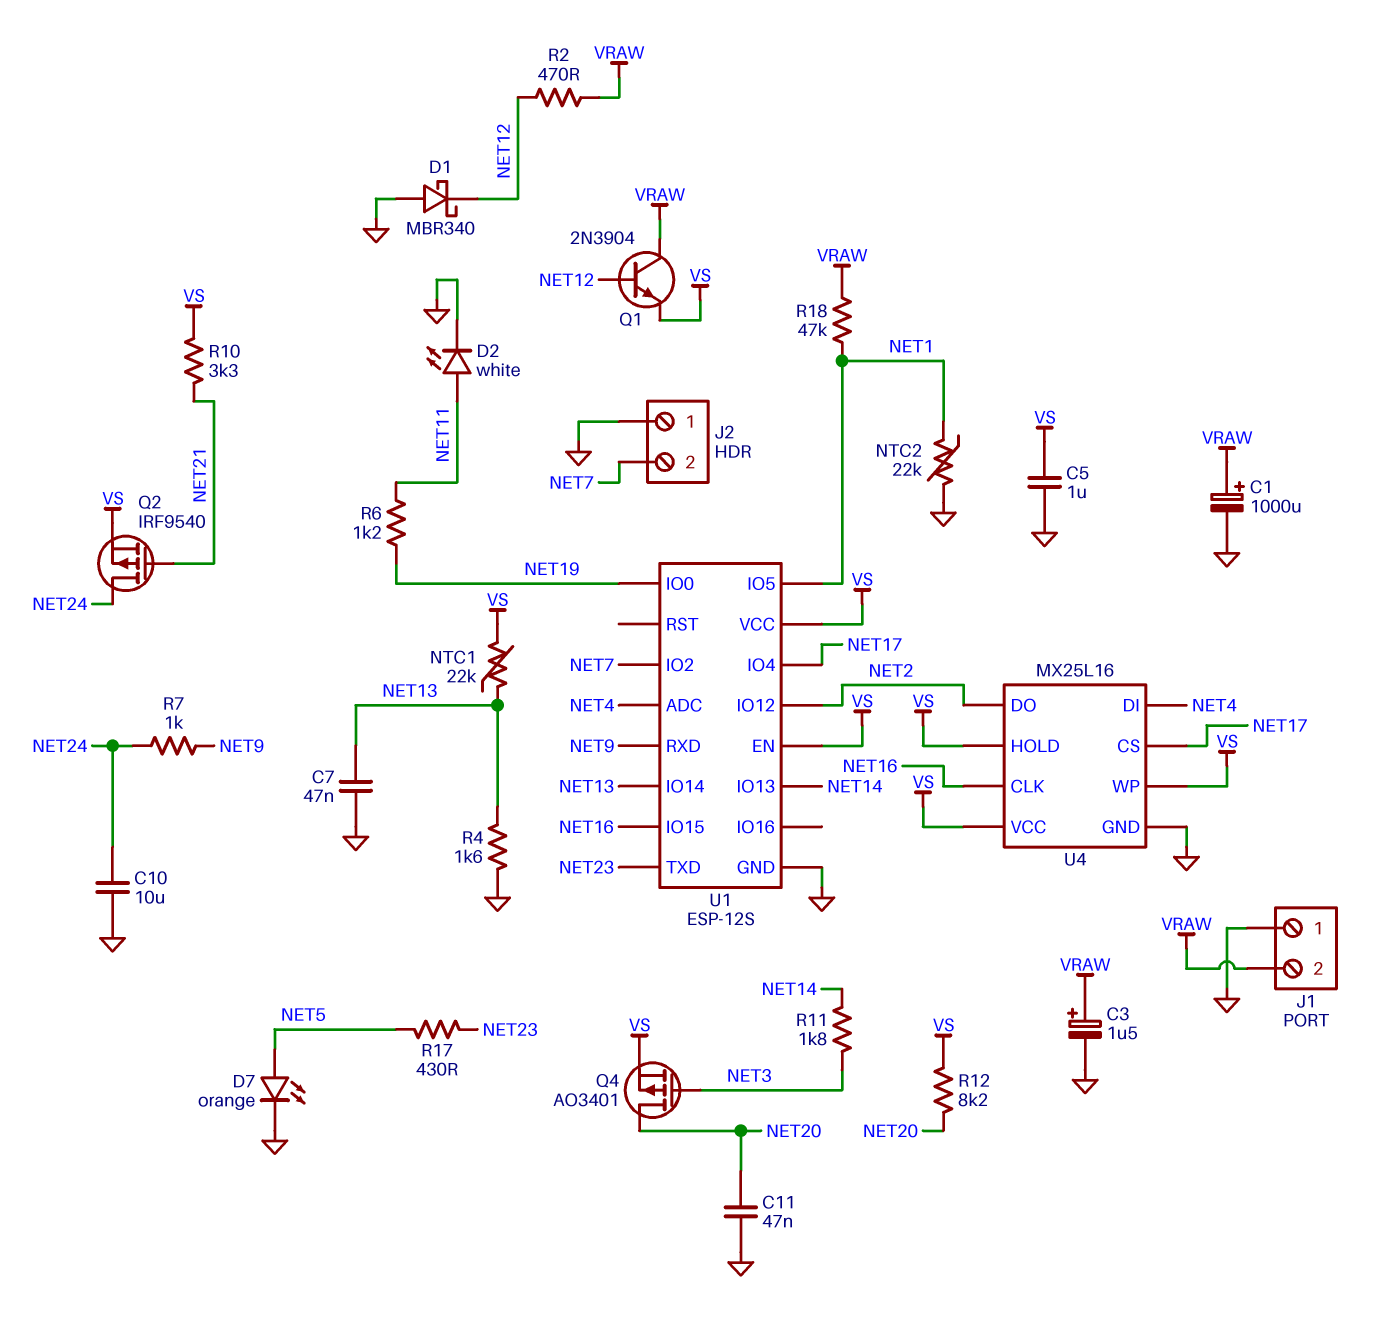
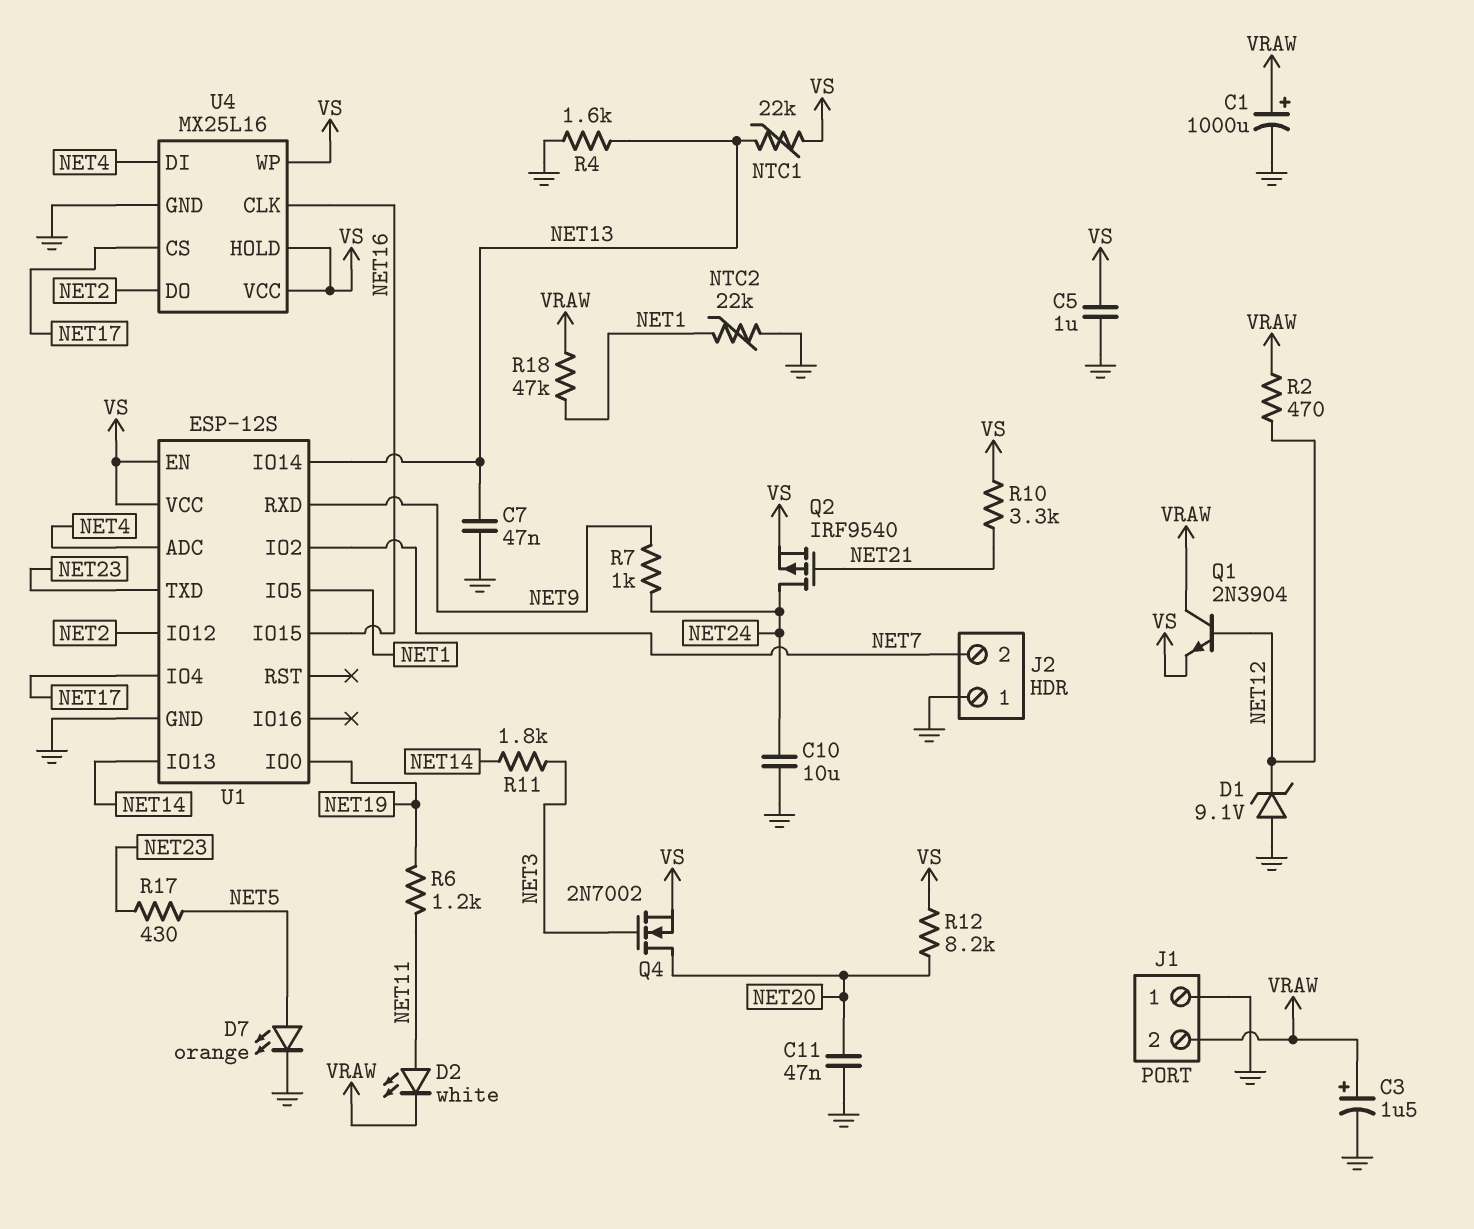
D1: schottky MBR340 (A GND, K NET12) -> zener 9.1V (A GND, K NET12)
D2: LED white (A NET11, K GND) -> LED white (A NET11, K VRAW)
Q4: PMOS AO3401 (G NET3, D NET20, S VS) -> NMOS 2N7002 (G NET3, D NET20, S VS)

